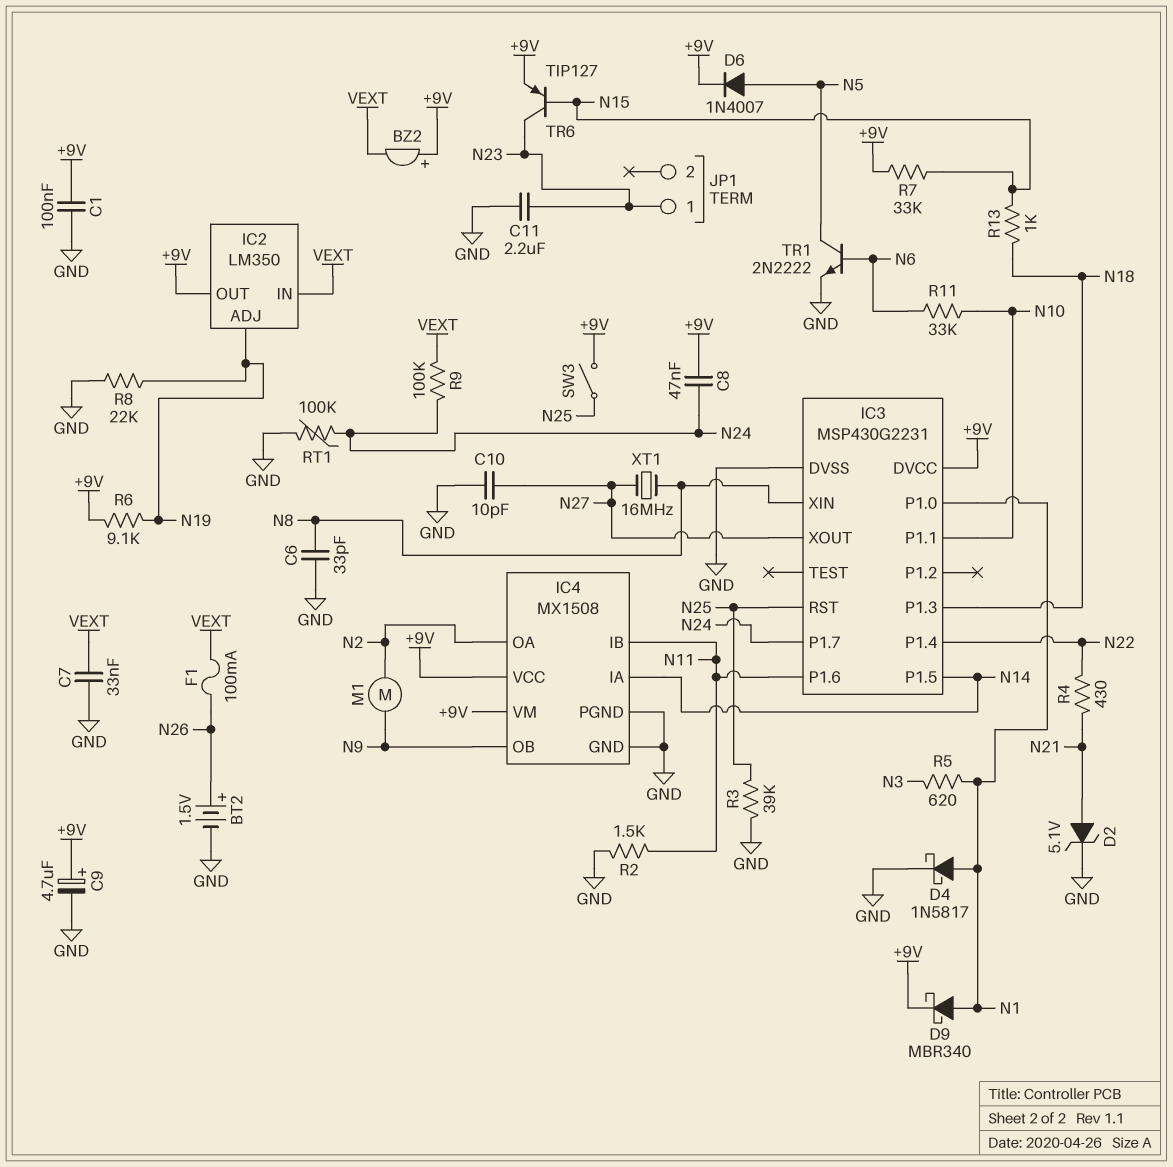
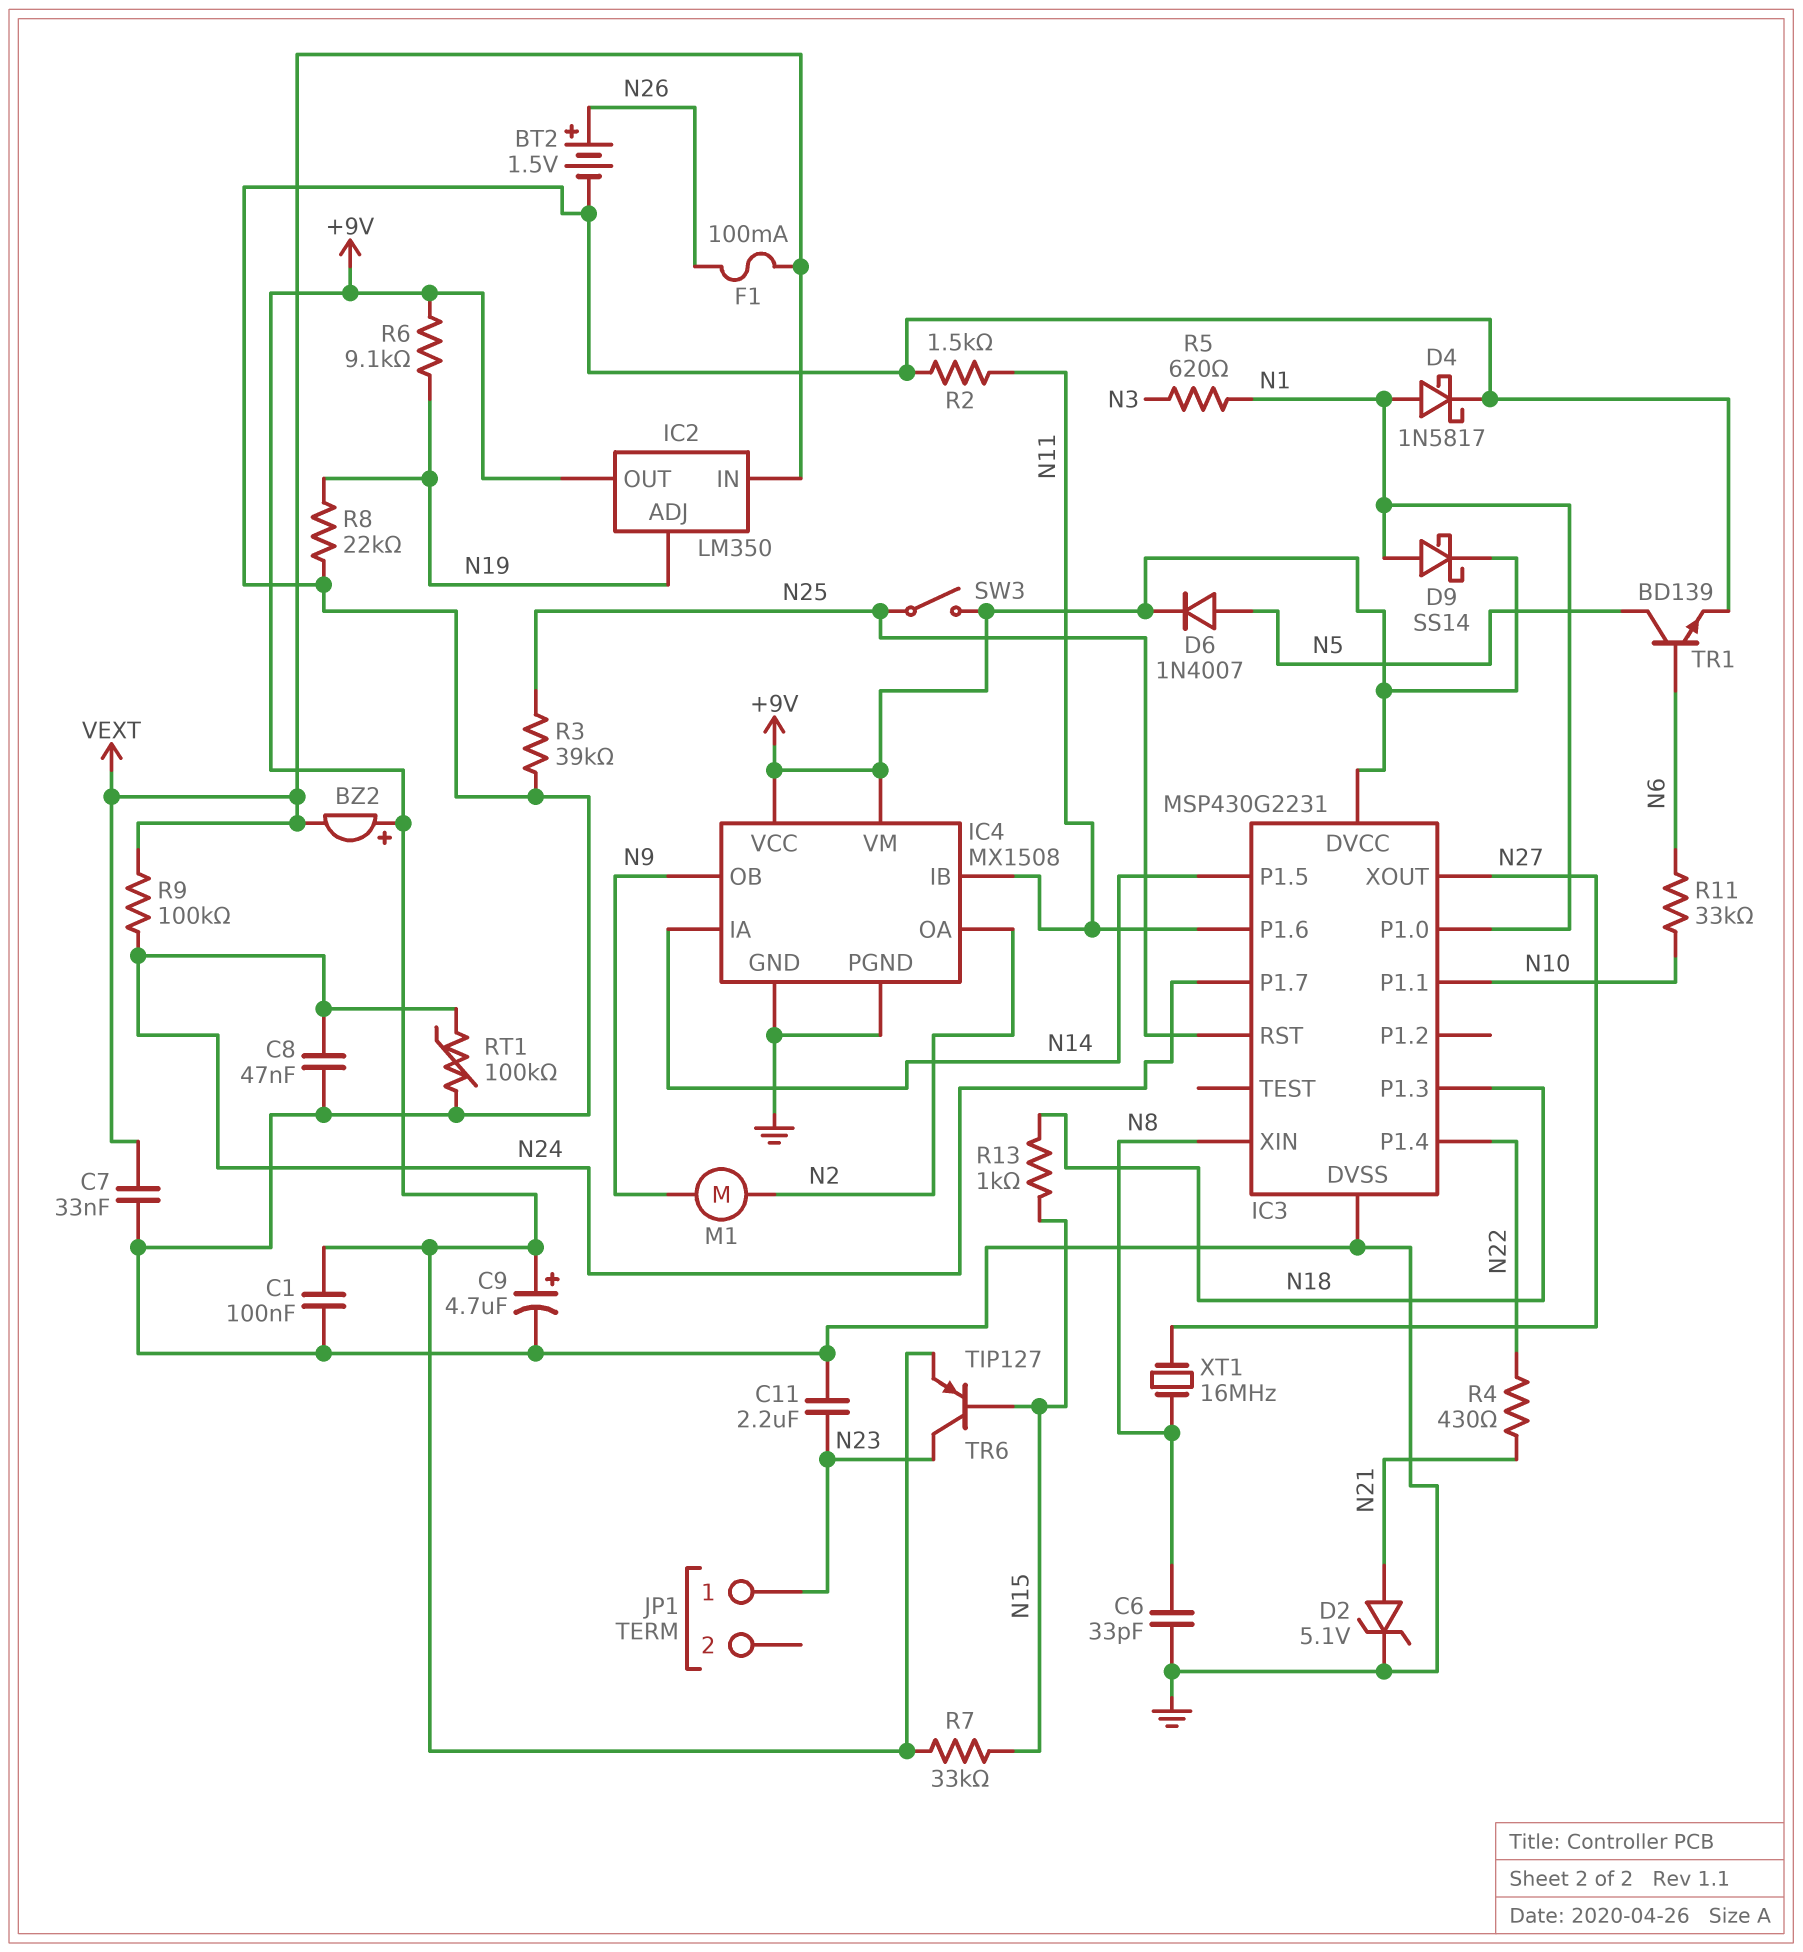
C8: 47nF (+9V, N24) -> 47nF (GND, N24)
C10: 10pF (GND, N27) -> none
D9: schottky MBR340 (A N1, K +9V) -> schottky SS14 (A N1, K +9V)
TR1: NPN 2N2222 (B N6, C N5, E GND) -> NPN BD139 (B N6, C N5, E GND)

